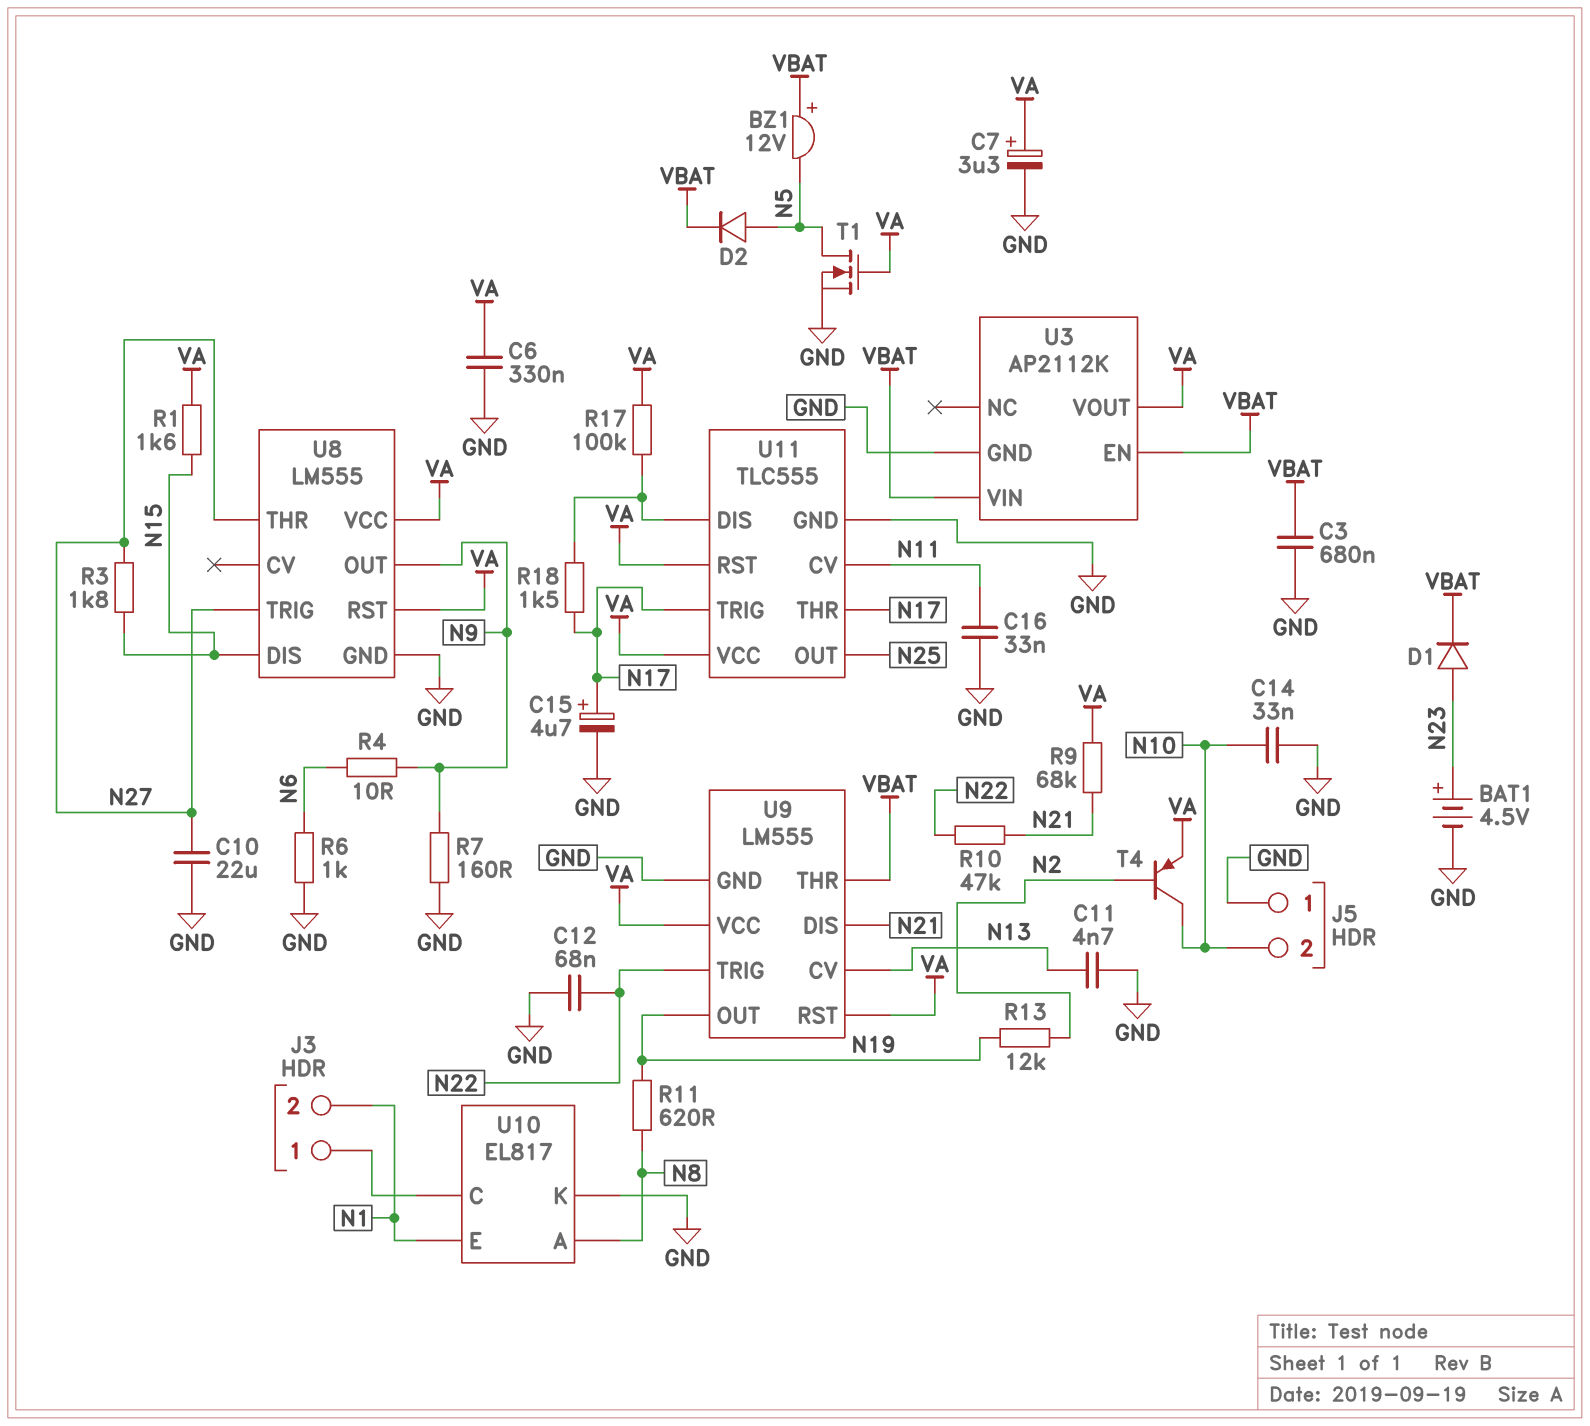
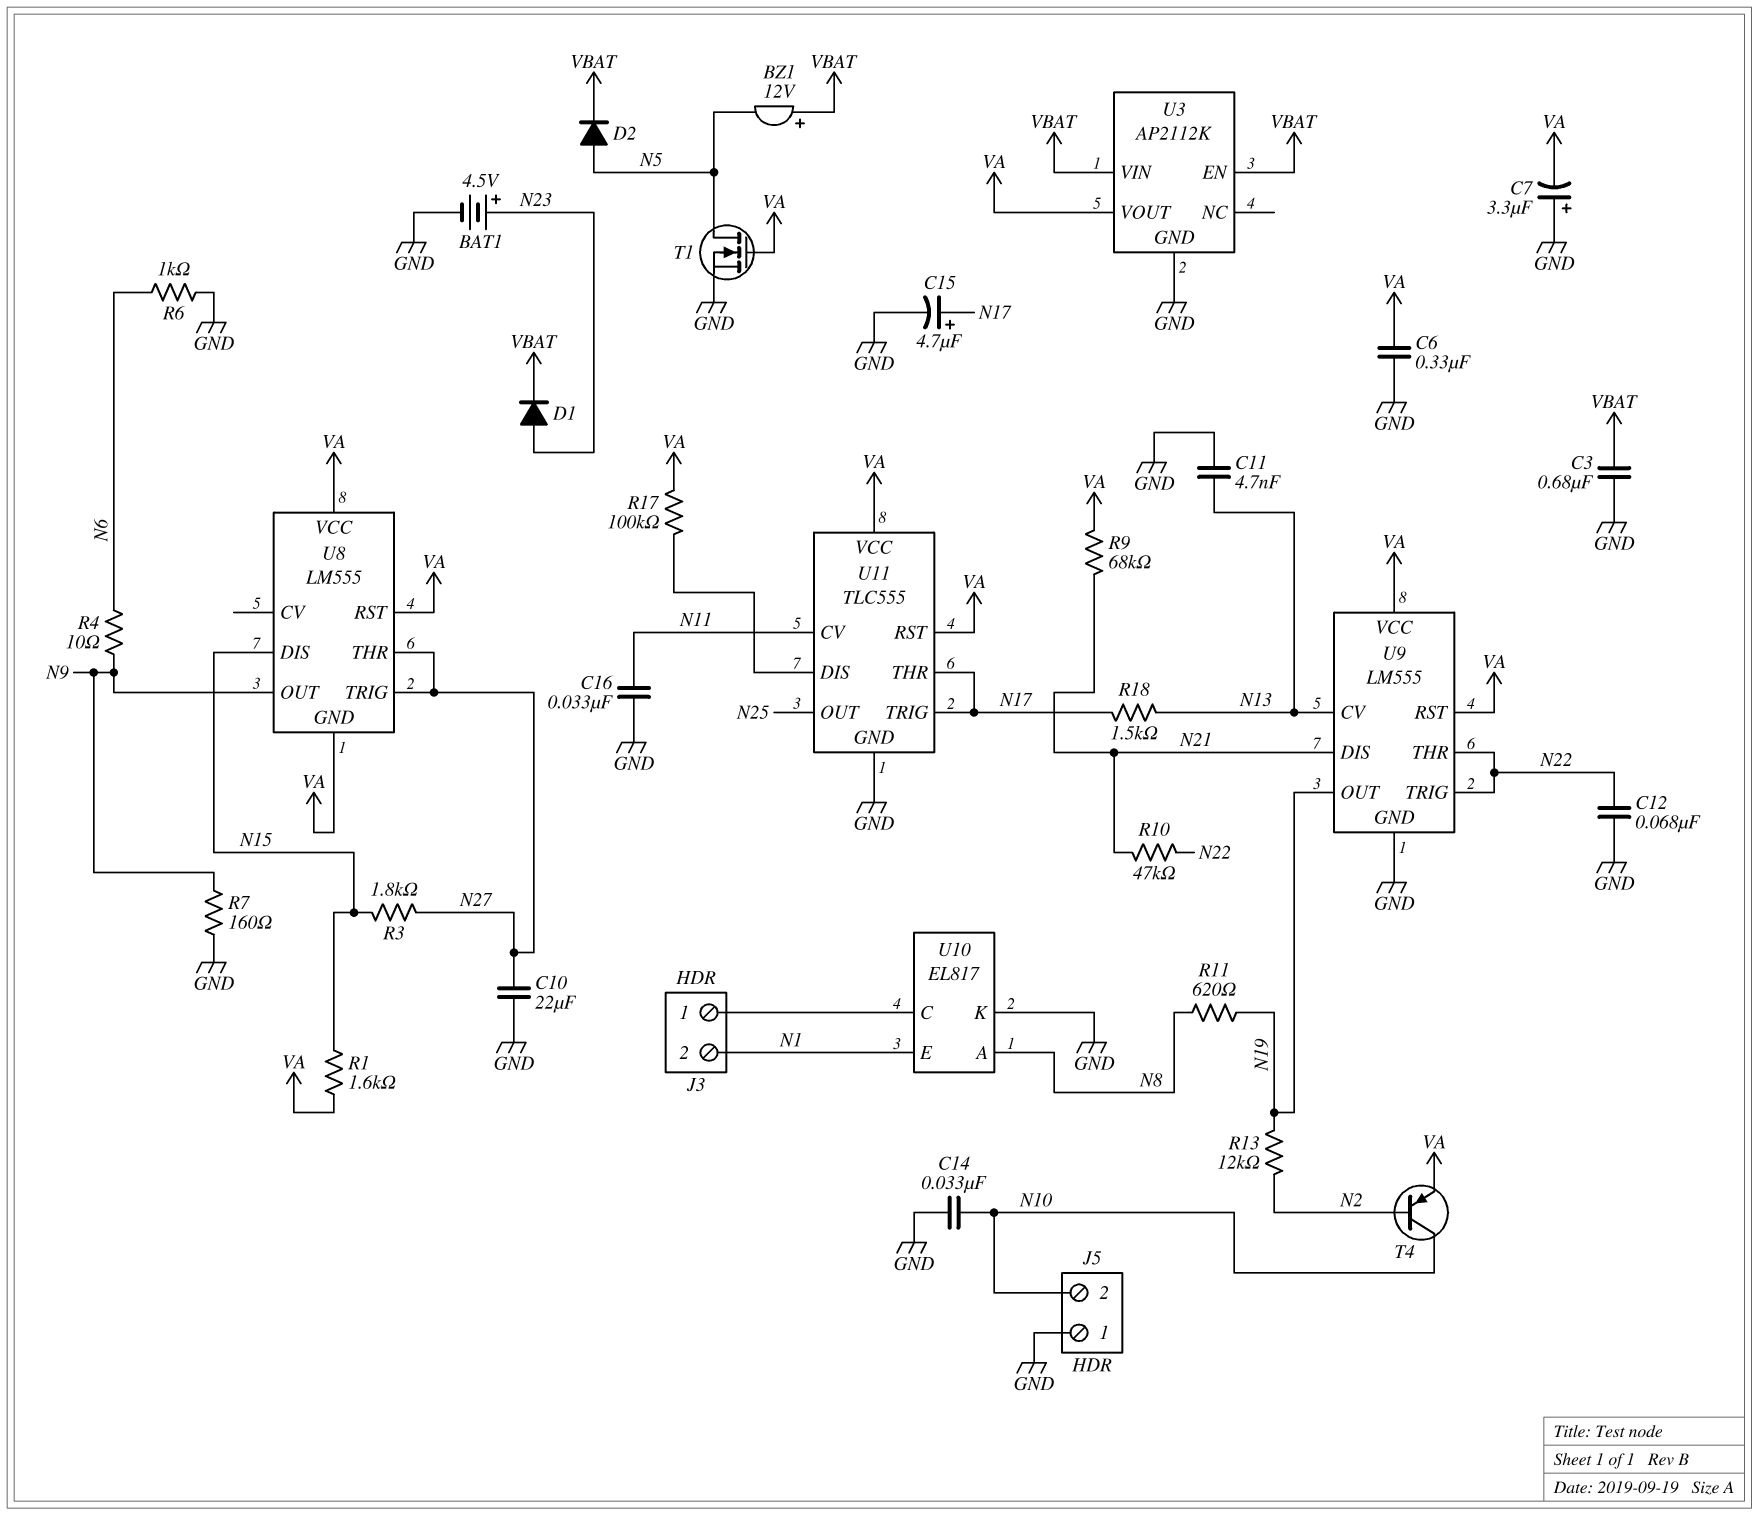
C7: 3.3uF (plus VA, minus GND) -> 3.3uF (plus GND, minus VA)
R18: 1.5k (N17, U11/DIS) -> 1.5k (N13, N17)
U8 pin GND: GND -> VA
U9 pin THR: VBAT -> N22

